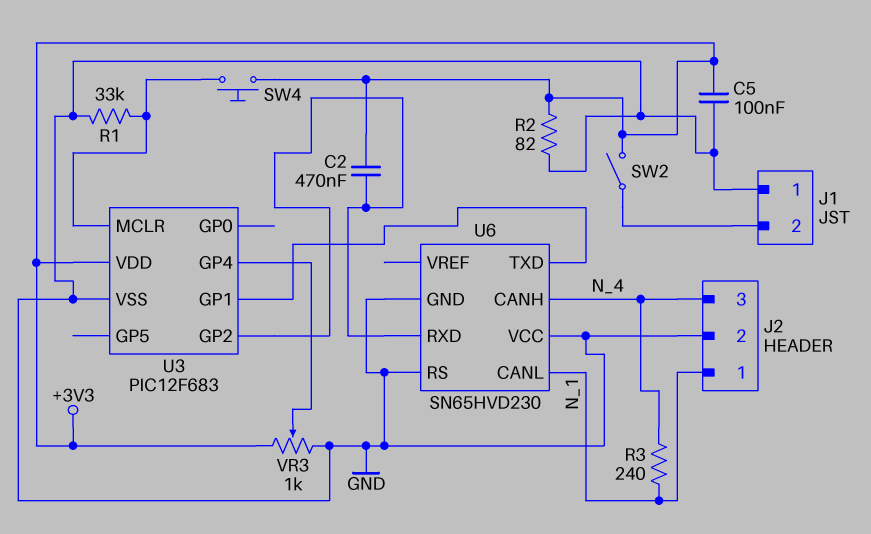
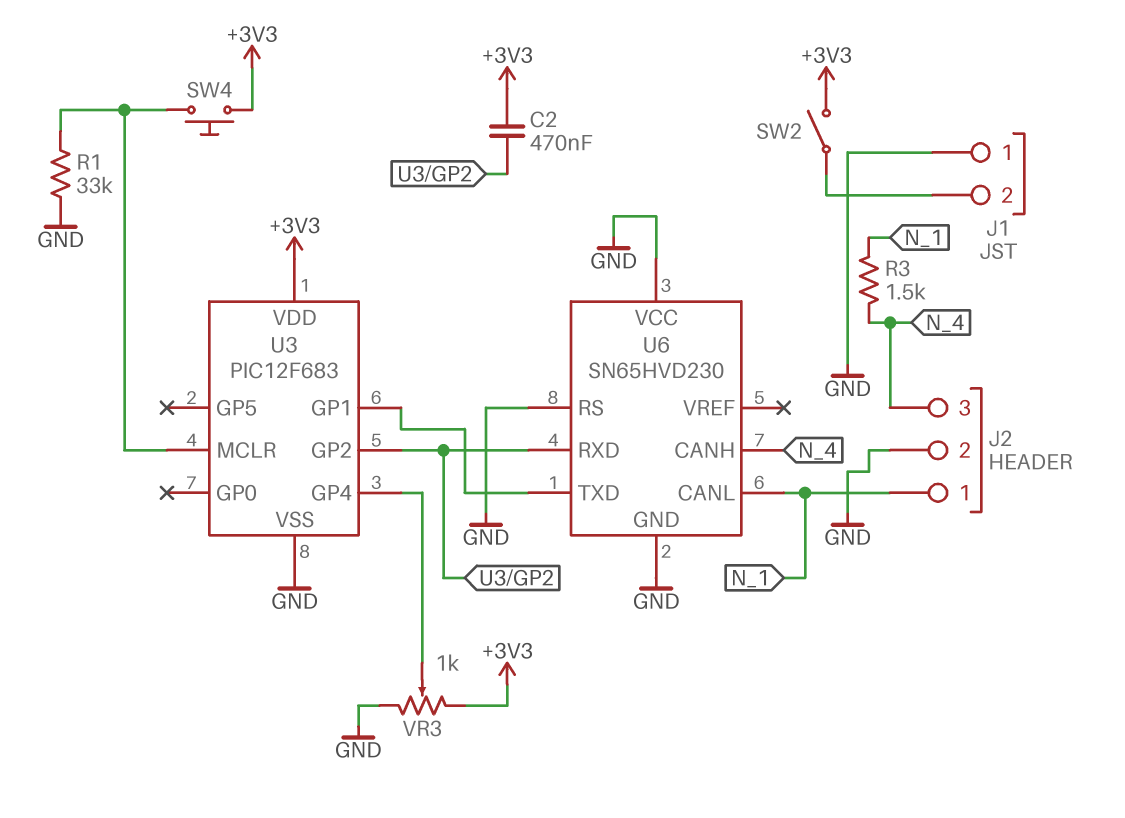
C5: 100nF (+3V3, GND) -> none
R2: 82 (+3V3, GND) -> none
R3: 240 (N_1, N_4) -> 1.5k (N_1, N_4)

